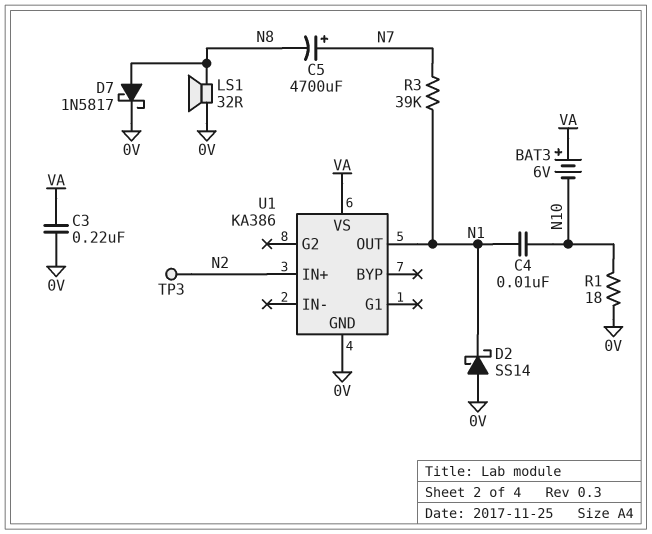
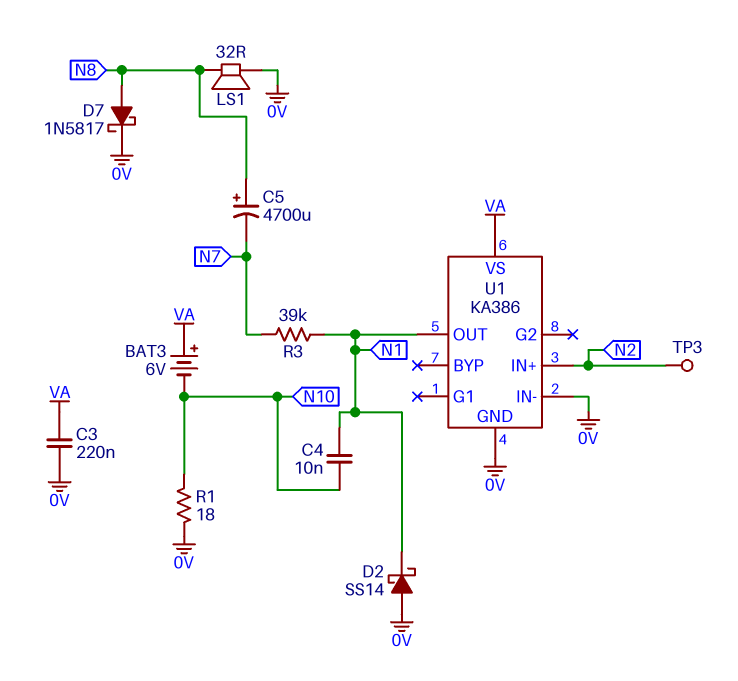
C5: 4700uF (plus N7, minus N8) -> 4700uF (plus N8, minus N7)
U1 pin IN-: none -> 0V

